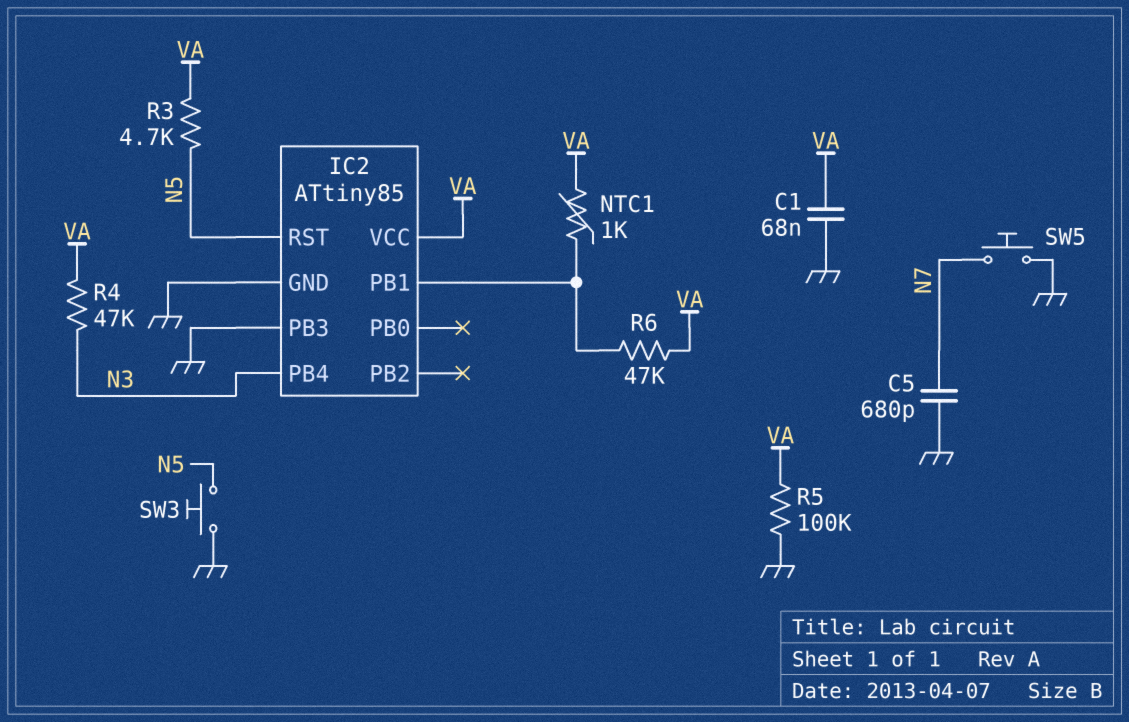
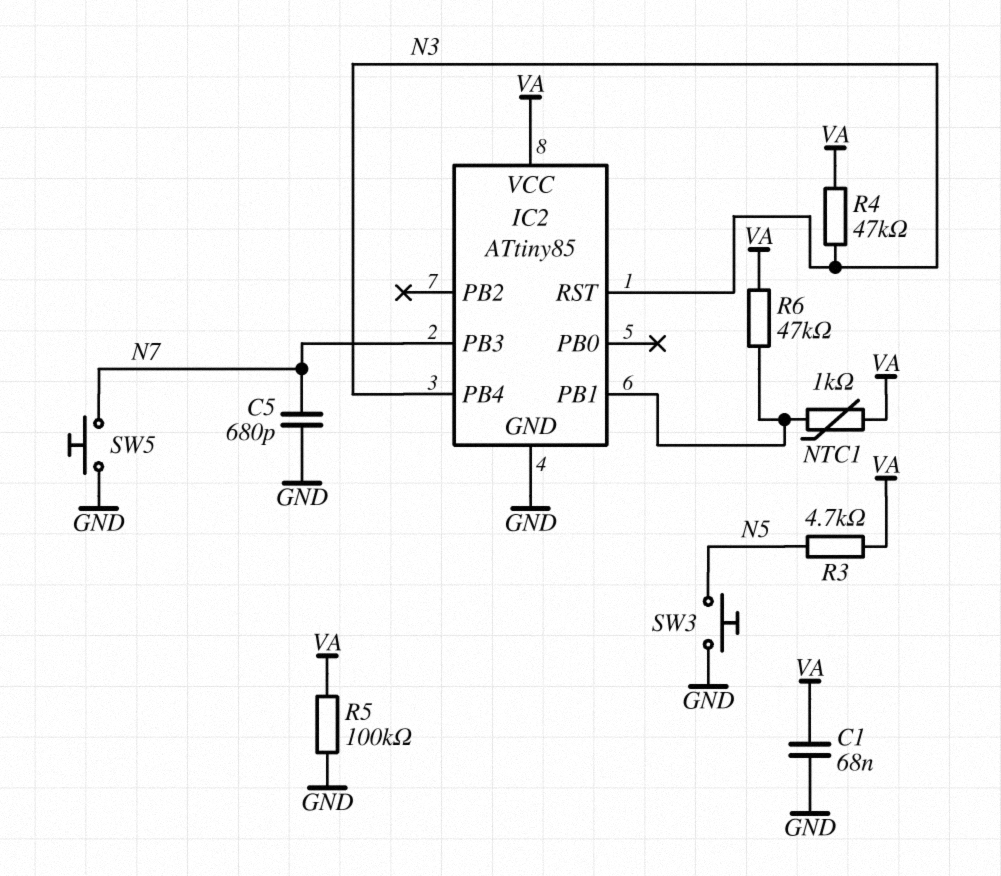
IC2 pin PB3: GND -> N7
IC2 pin RST: N5 -> N3

